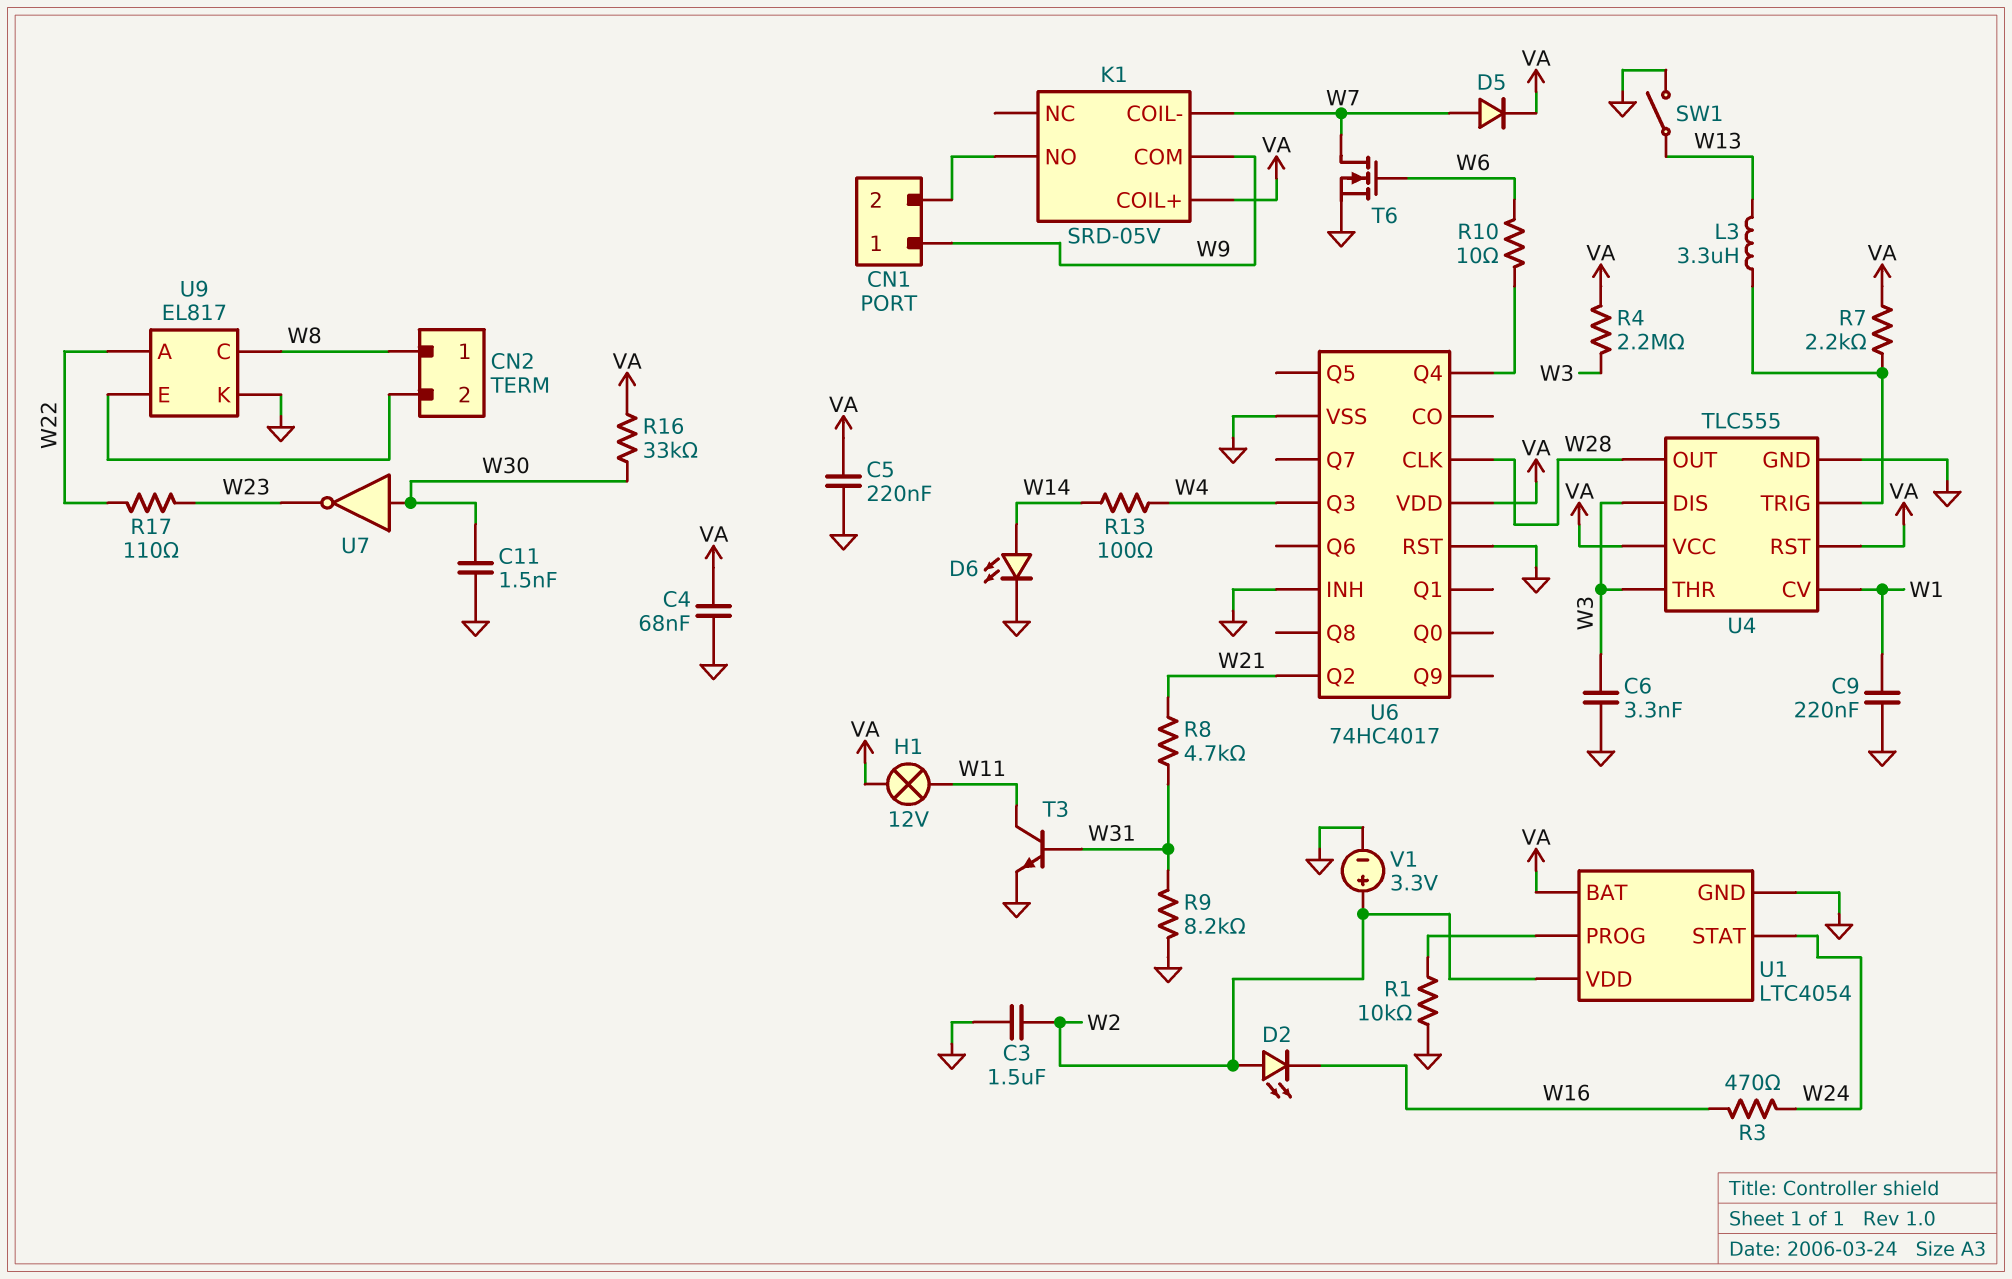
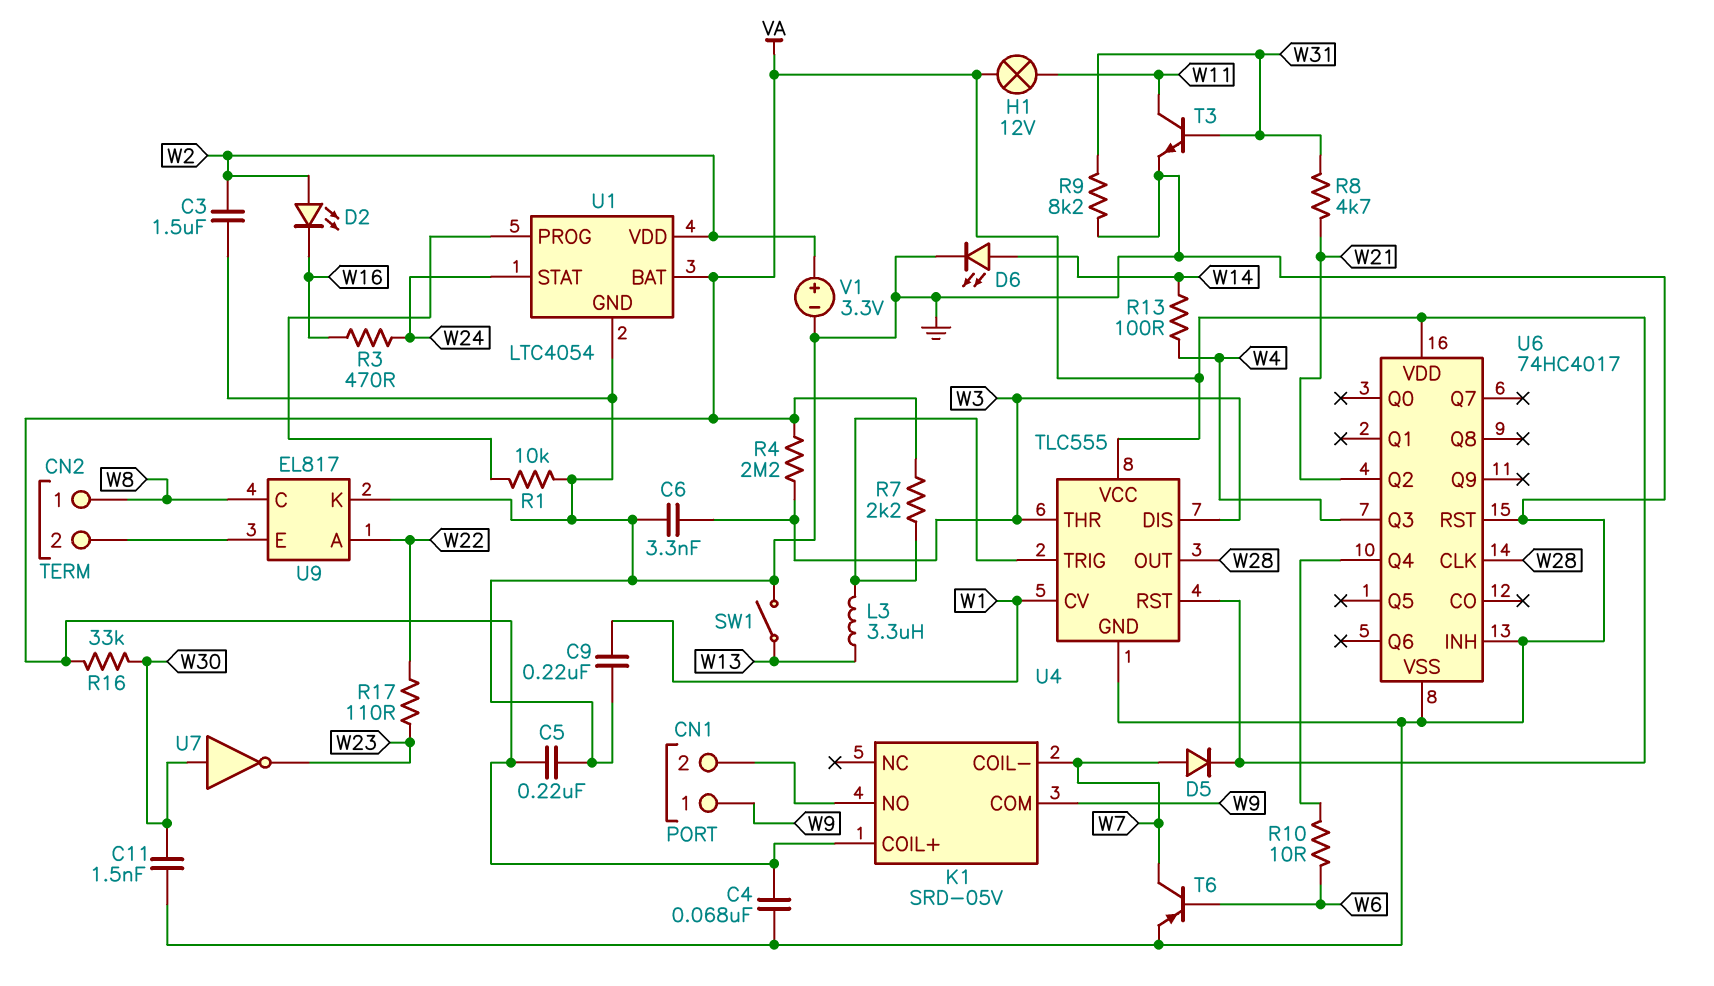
T6: NMOS (G W6, D W7, S GND) -> PNP (B W6, C W7, E GND)

